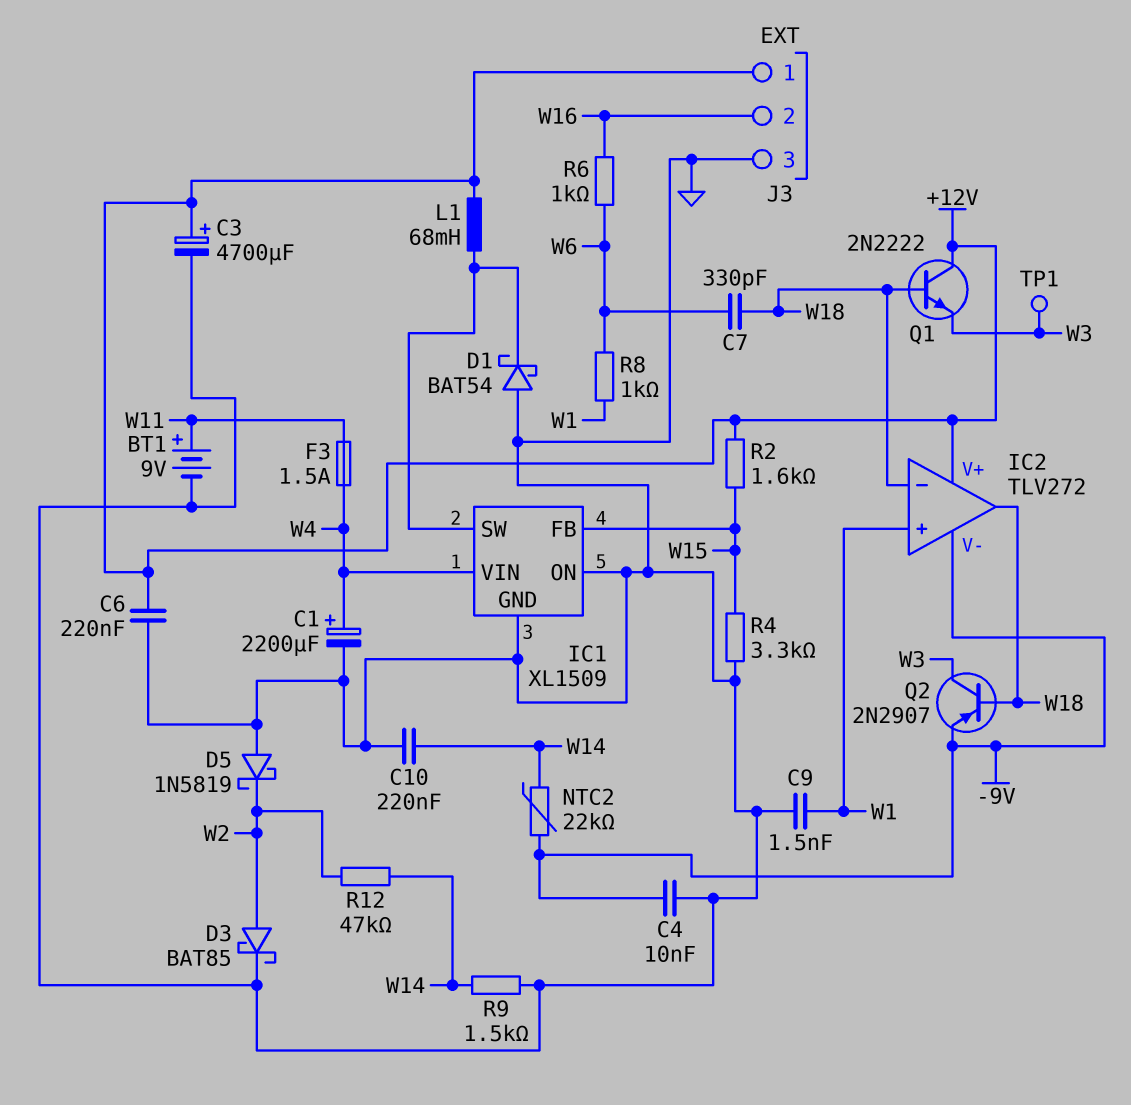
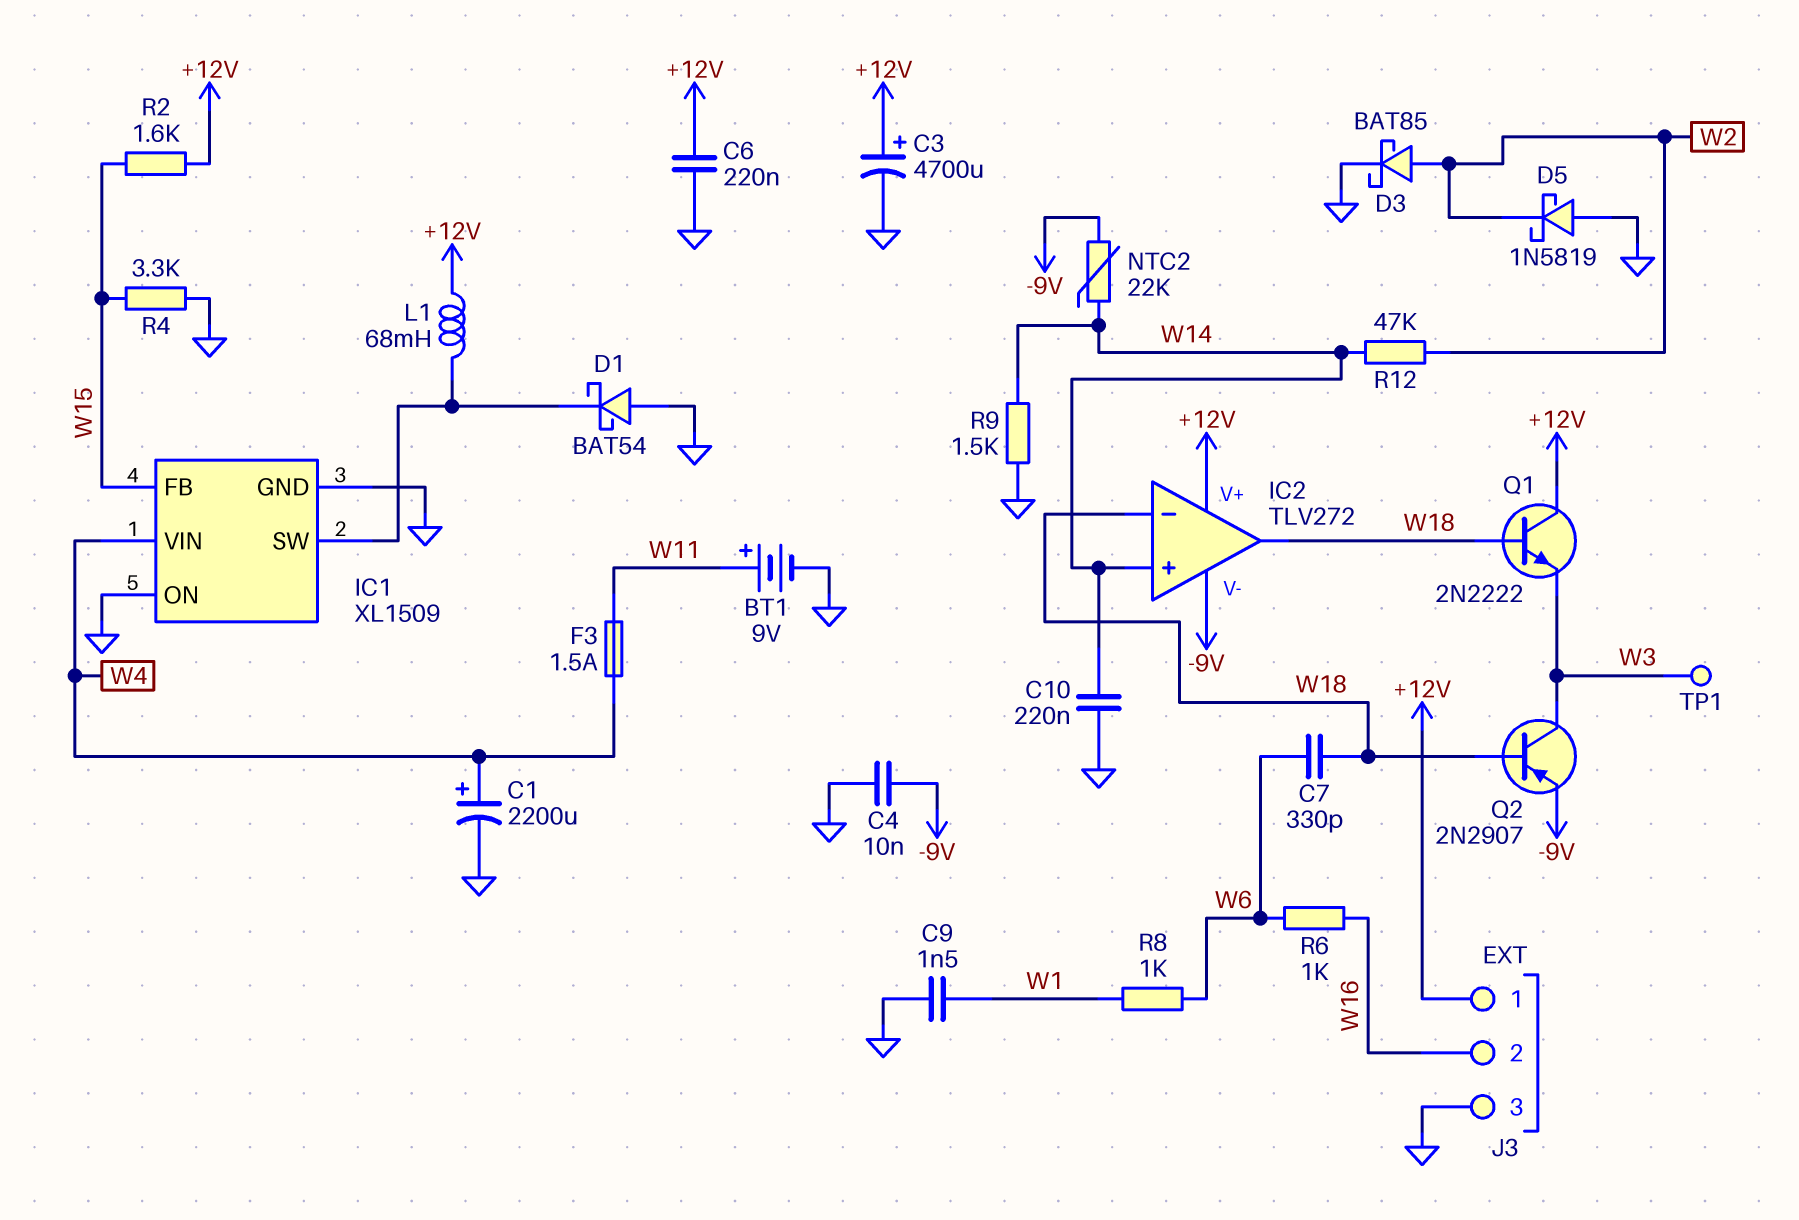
IC2 pin in+: W1 -> W14

